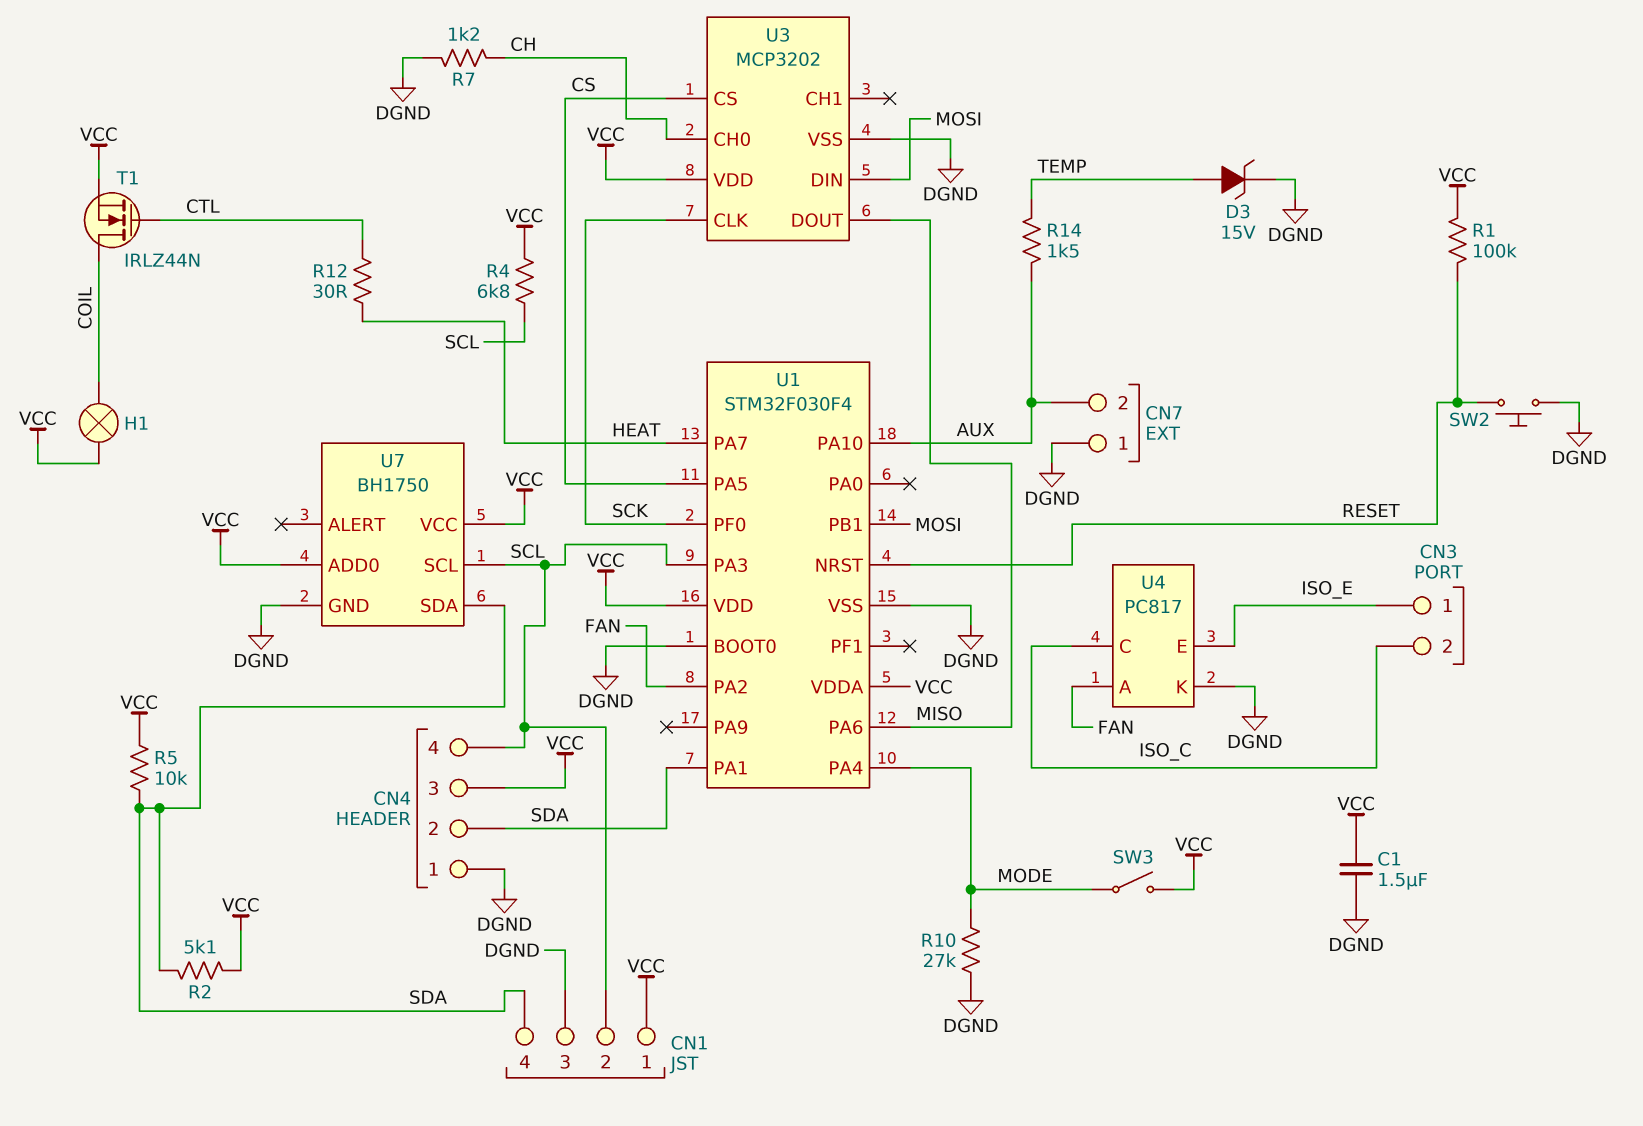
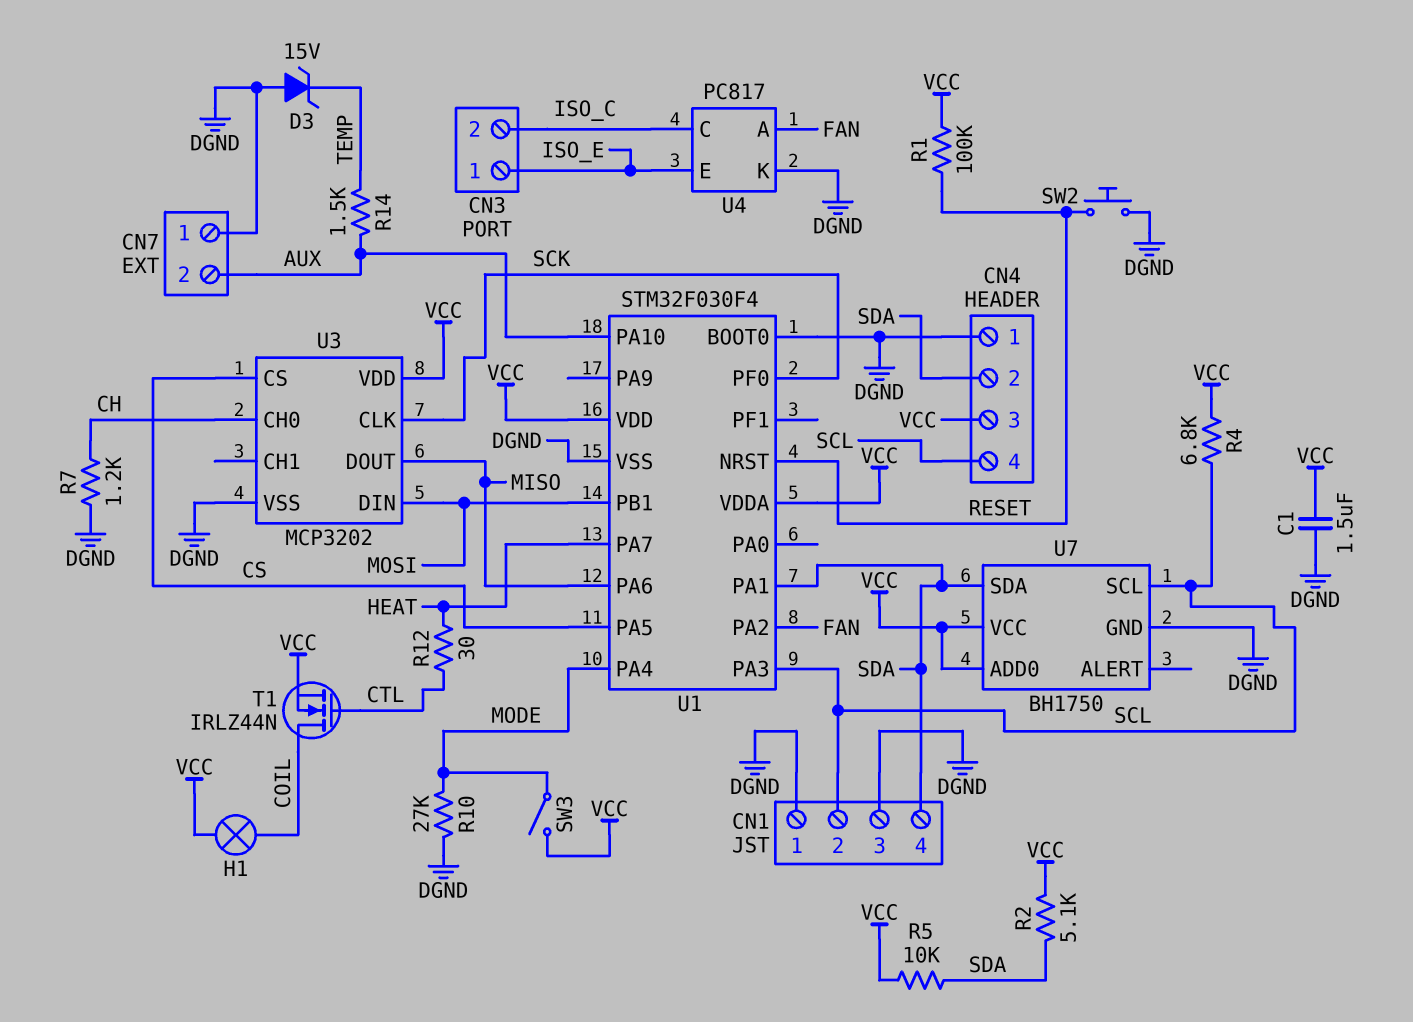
CN1 pin 1: VCC -> DGND
D3: zener 15V (A TEMP, K DGND) -> zener 15V (A DGND, K TEMP)

